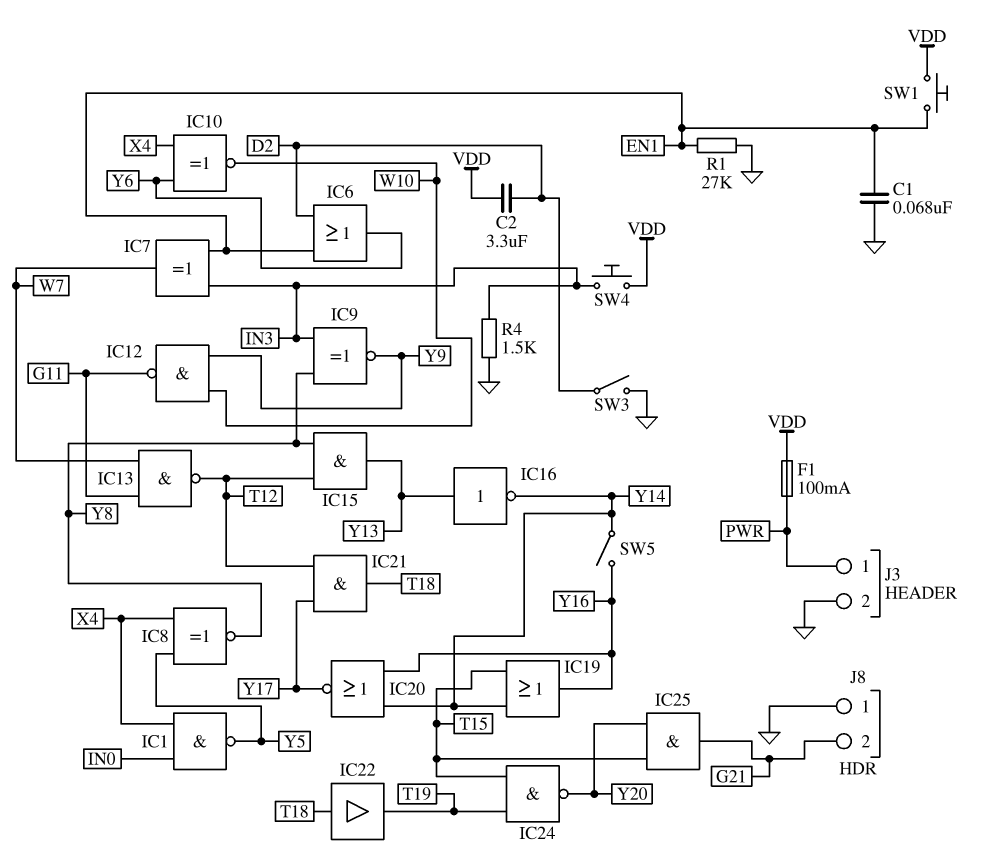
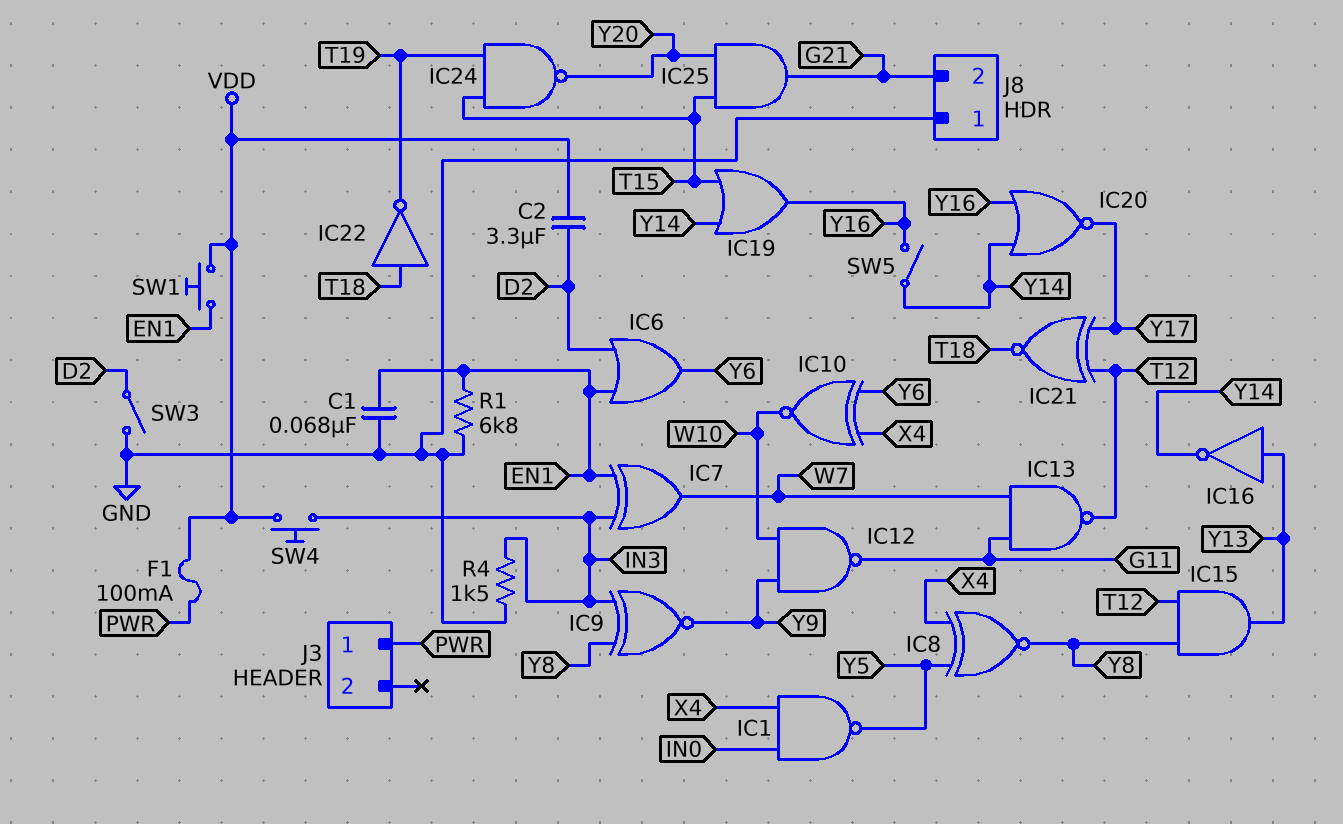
IC21: AND (in T12, in Y17, out T18) -> XNOR (in T12, in Y17, out T18)
IC22: buffer (in T18, out T19) -> NOT (in T18, out T19)
J3 pin 2: GND -> none
R1: 27k (EN1, GND) -> 6.8k (EN1, GND)

